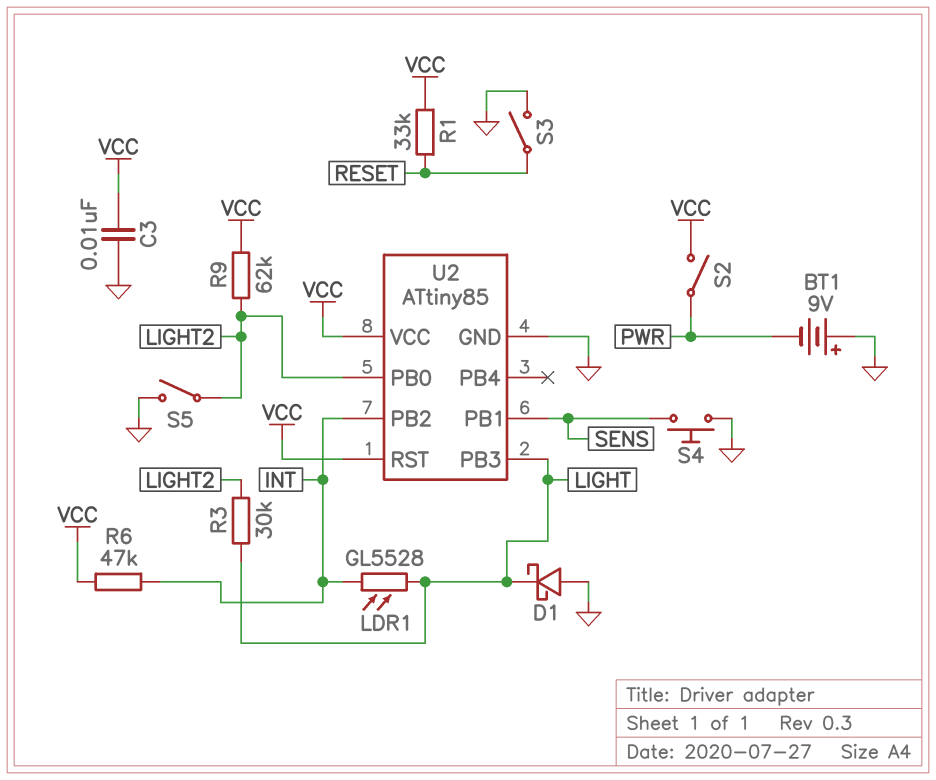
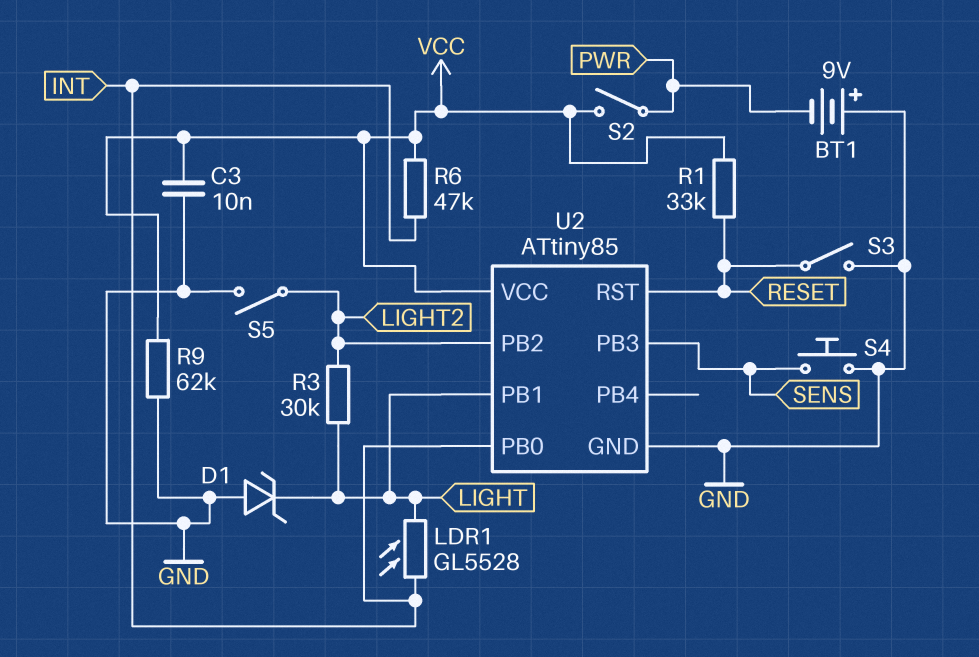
D1: schottky (A GND, K LIGHT) -> zener (A GND, K LIGHT)
R9: 62k (LIGHT2, VCC) -> 62k (GND, VCC)
U2 pin PB0: LIGHT2 -> INT
U2 pin PB1: SENS -> LIGHT
U2 pin PB2: INT -> LIGHT2
U2 pin PB3: LIGHT -> SENS
U2 pin RST: VCC -> RESET

